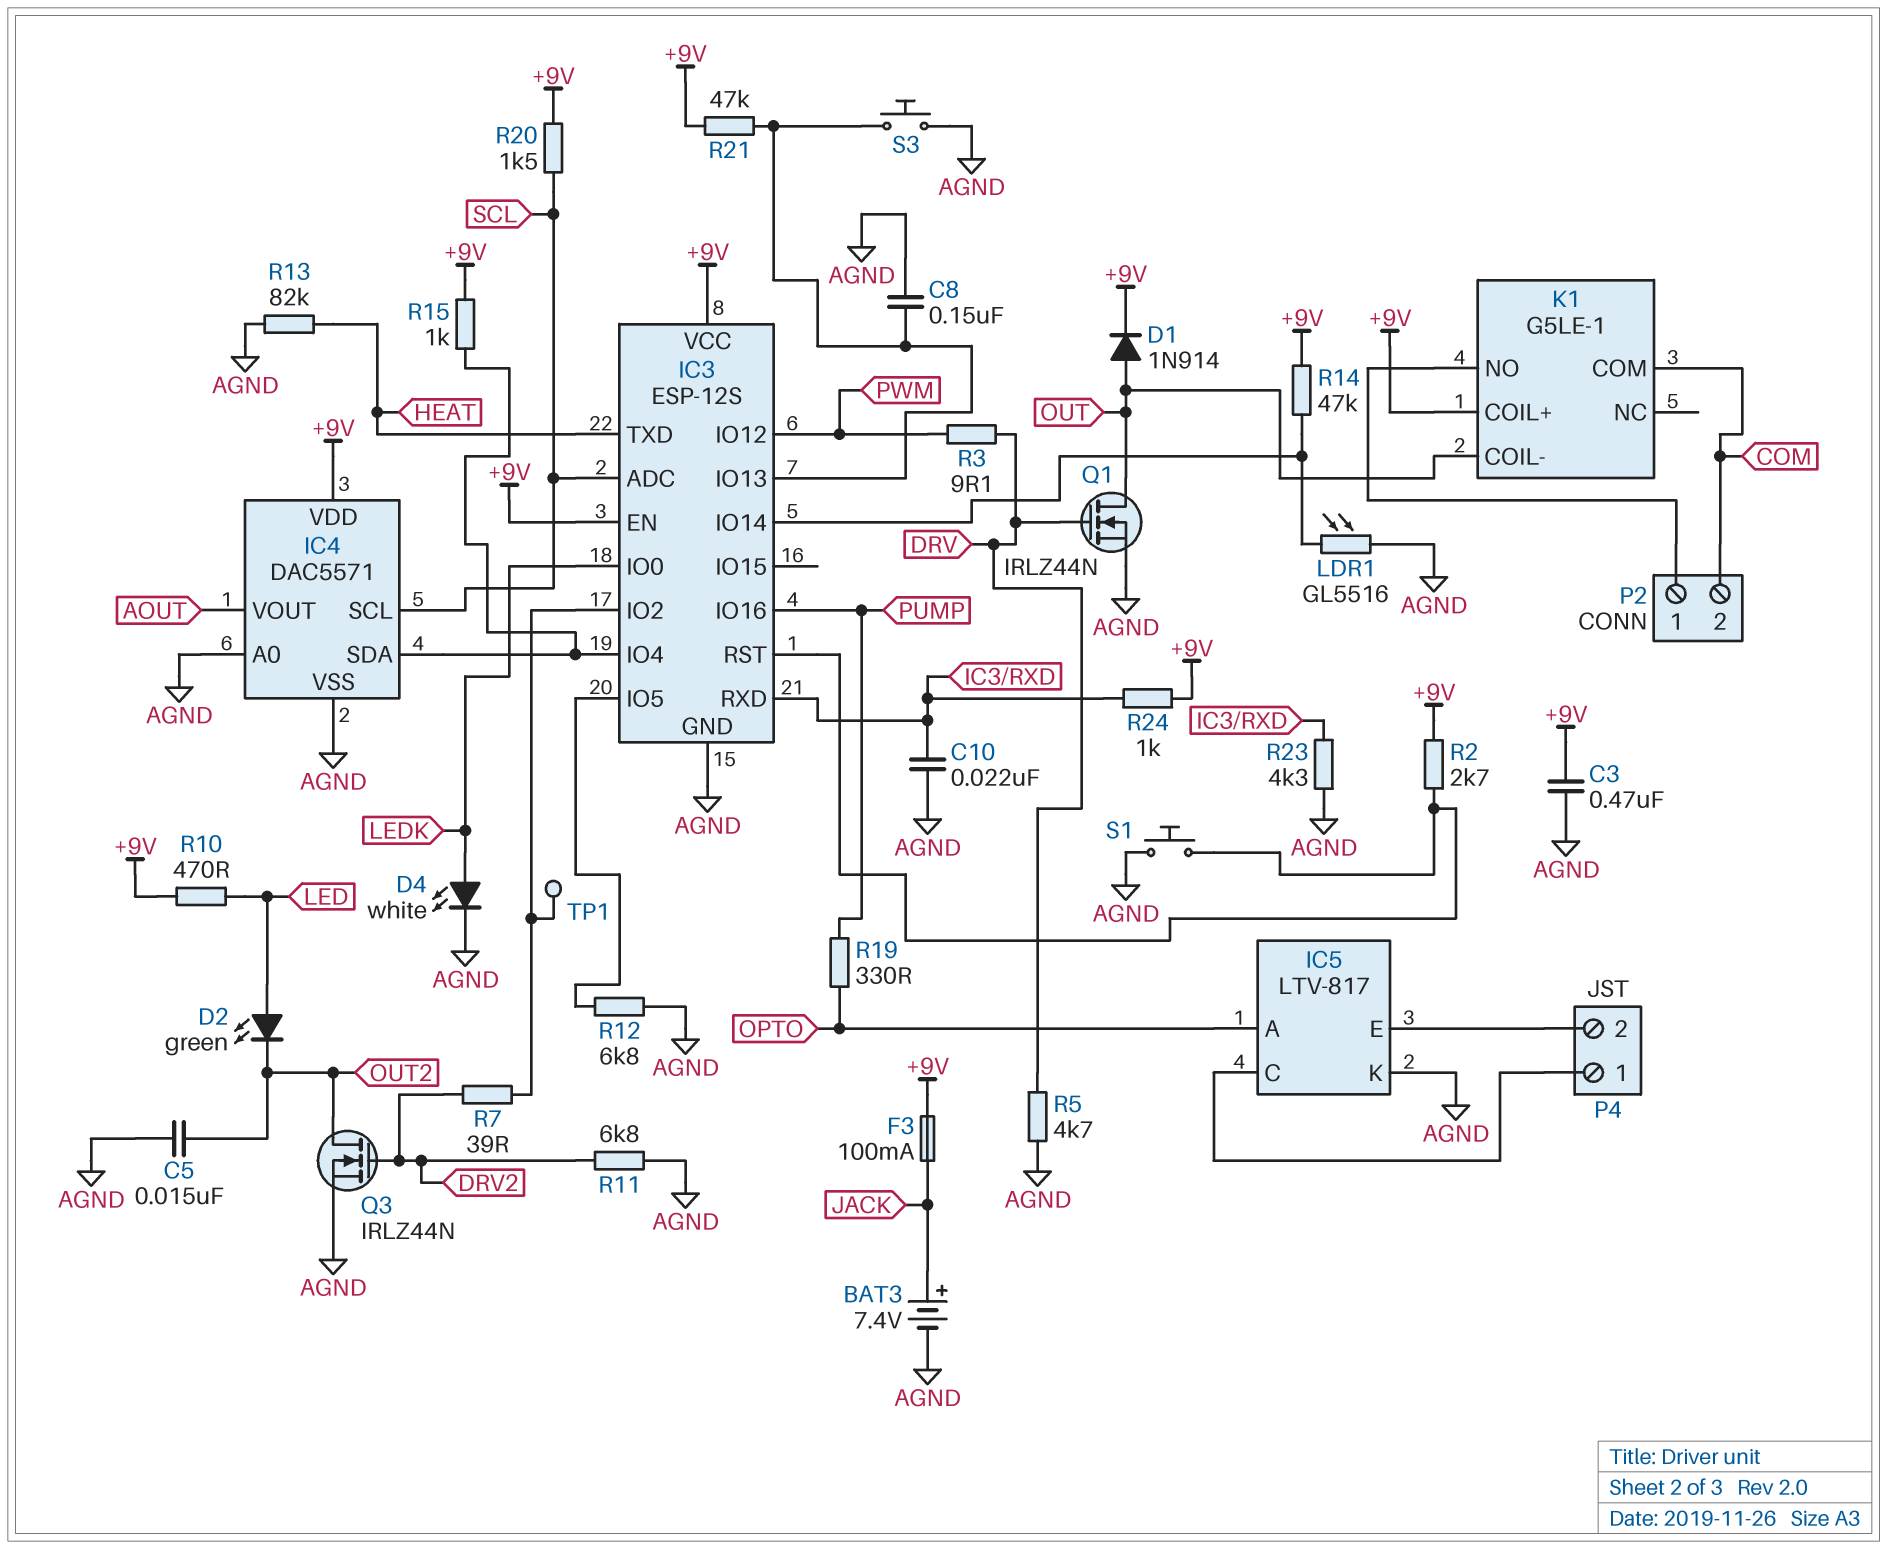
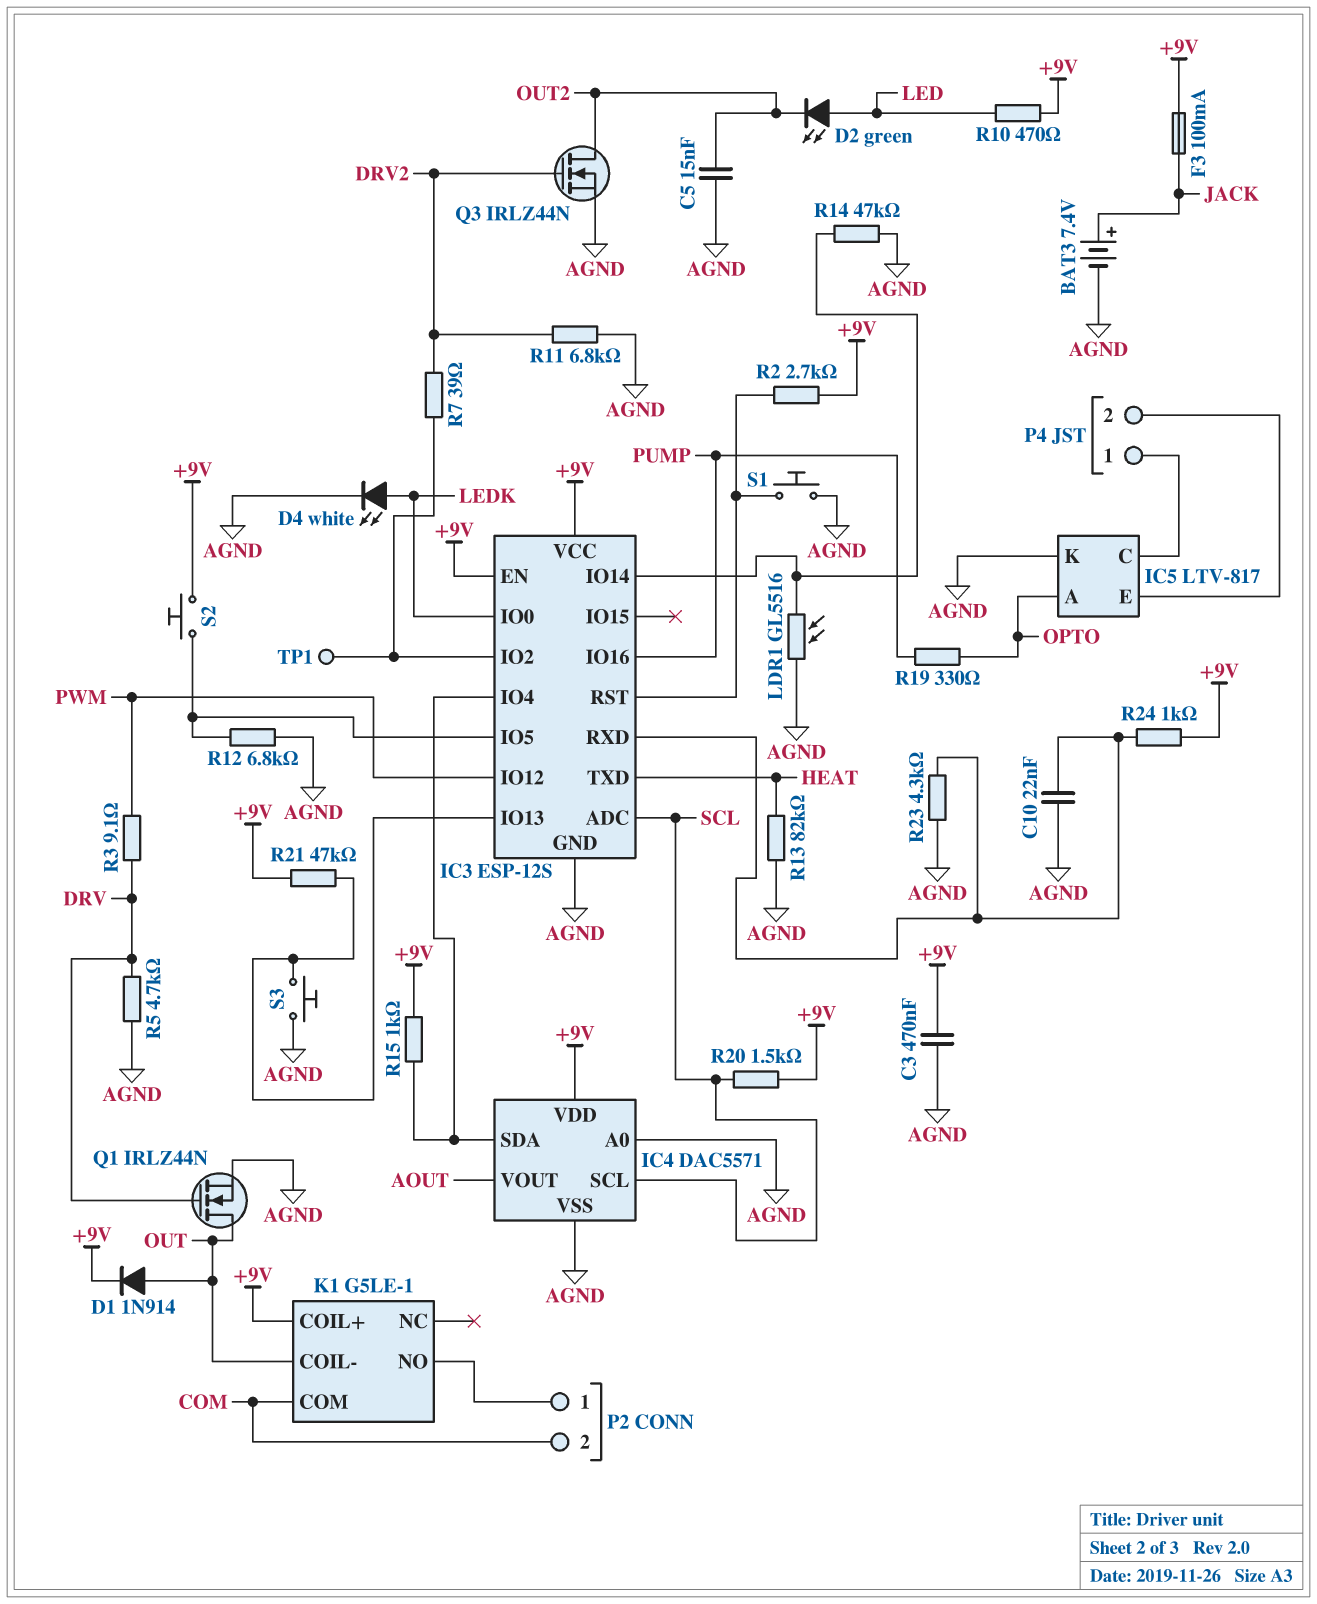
C8: 150nF (AGND, IC3/IO13) -> none
R14: 47k (+9V, IC3/IO14) -> 47k (AGND, IC3/IO14)
S2: none -> button (+9V, IC3/IO5)

